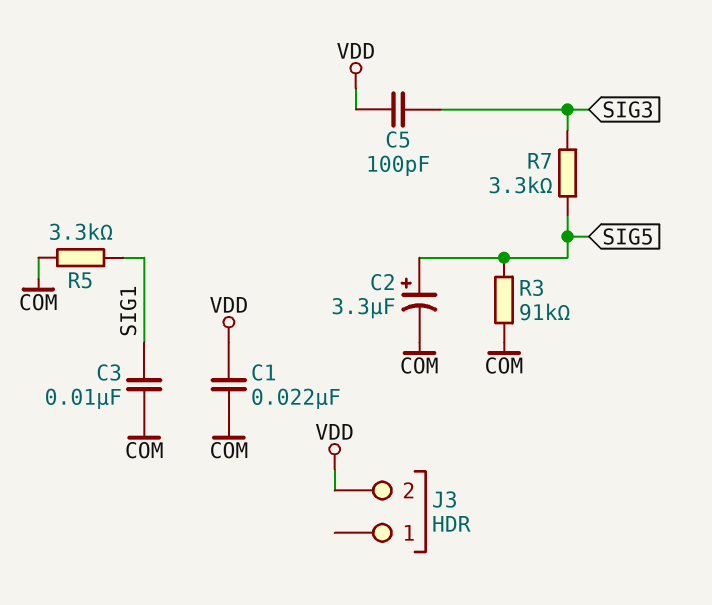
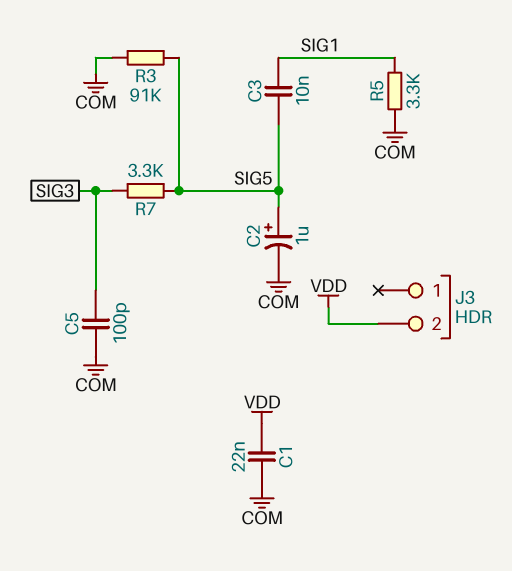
C2: 3.3uF (plus SIG5, minus COM) -> 1uF (plus SIG5, minus COM)
C3: 10nF (COM, SIG1) -> 10nF (SIG1, SIG5)
C5: 100pF (SIG3, VDD) -> 100pF (COM, SIG3)

